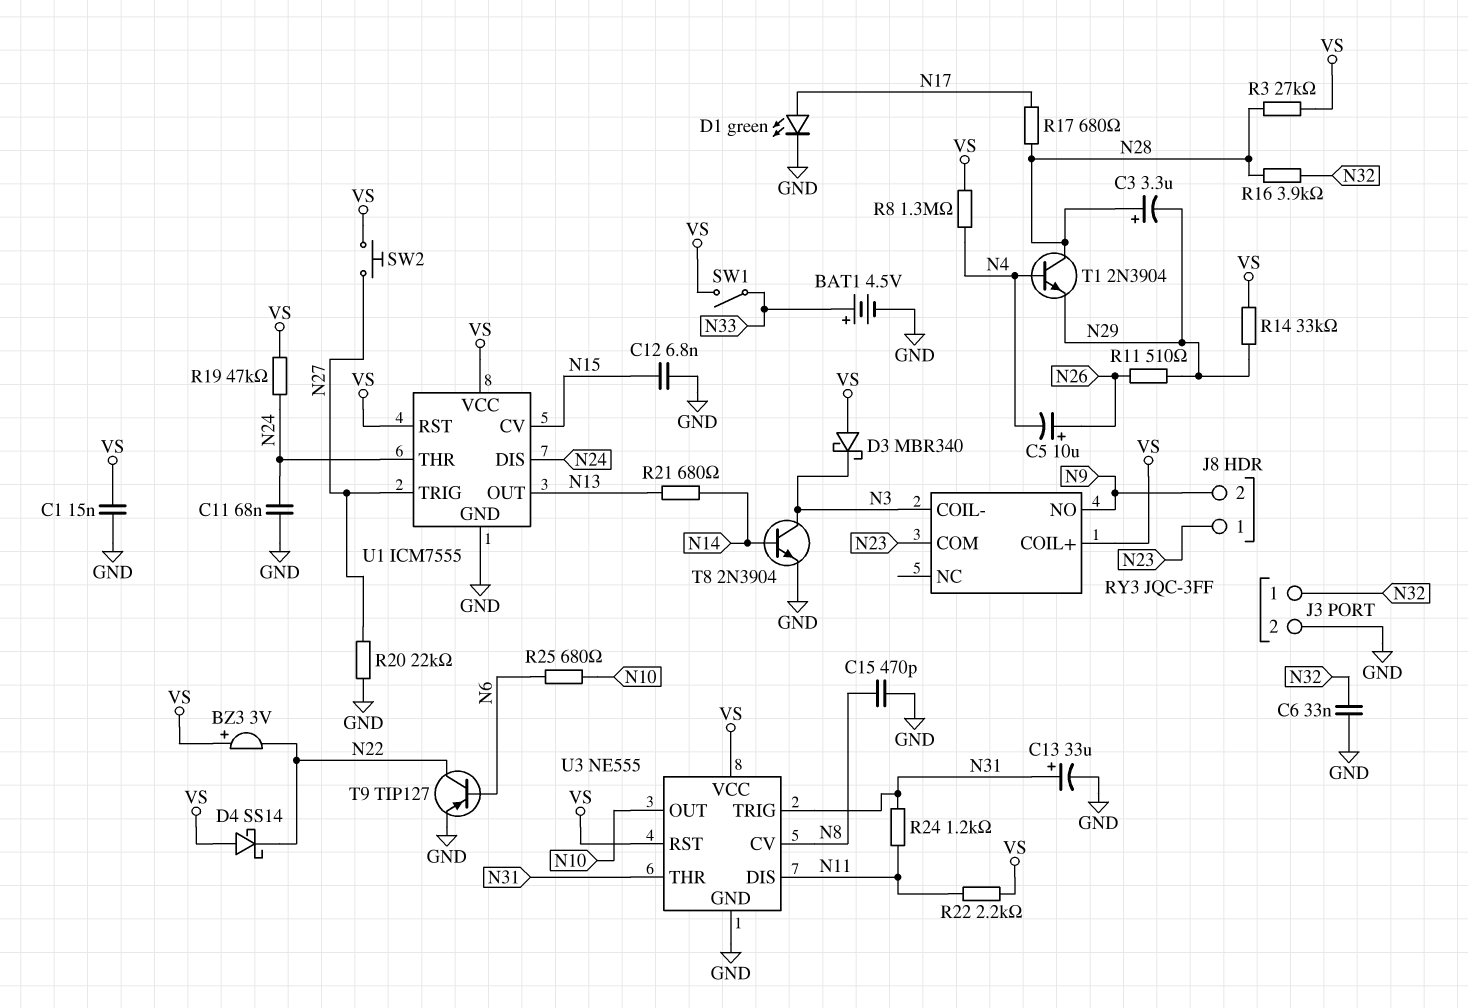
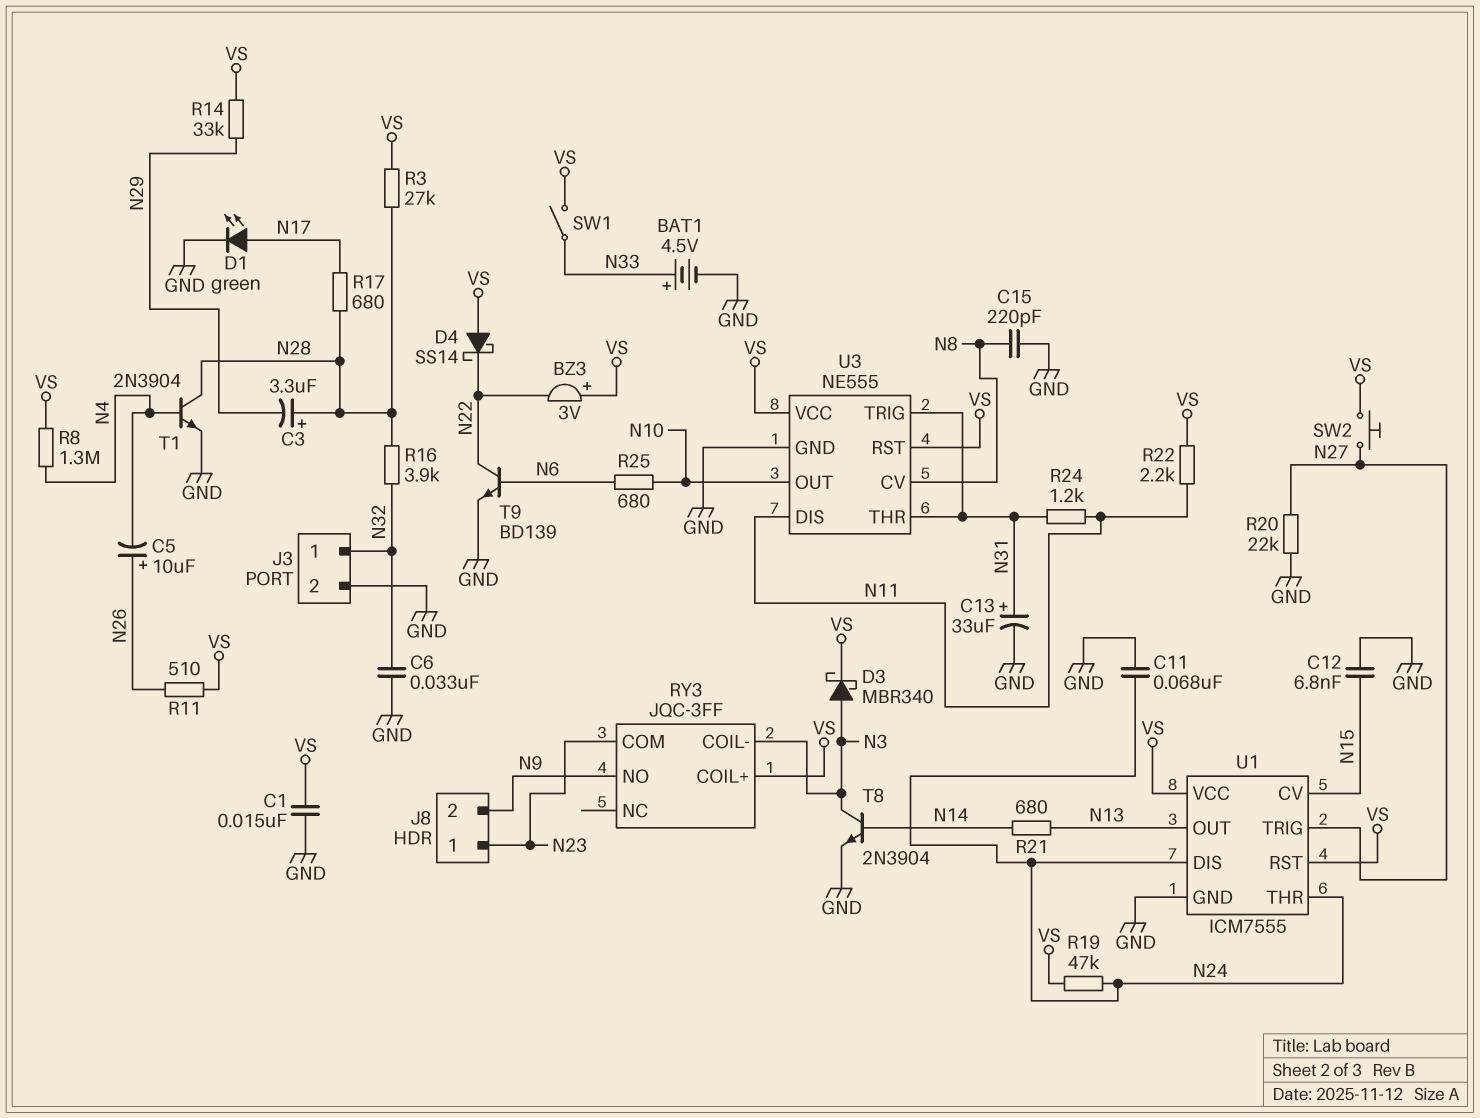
C15: 470pF (GND, N8) -> 220pF (GND, N8)
D3: schottky MBR340 (A VS, K N3) -> schottky MBR340 (A N3, K VS)
R11: 510 (N26, N29) -> 510 (N26, VS)
T1: NPN 2N3904 (B N4, C N28, E N29) -> NPN 2N3904 (B N4, C N28, E GND)
T9: PNP TIP127 (B N6, C N22, E GND) -> NPN BD139 (B N6, C N22, E GND)

